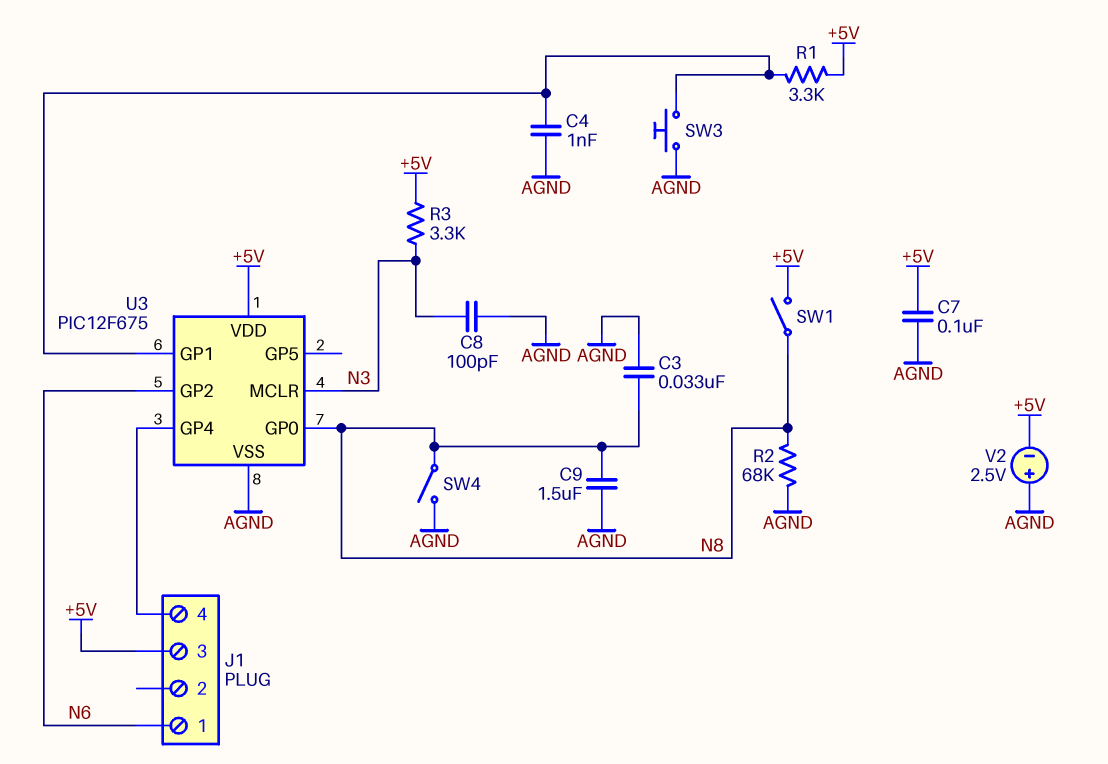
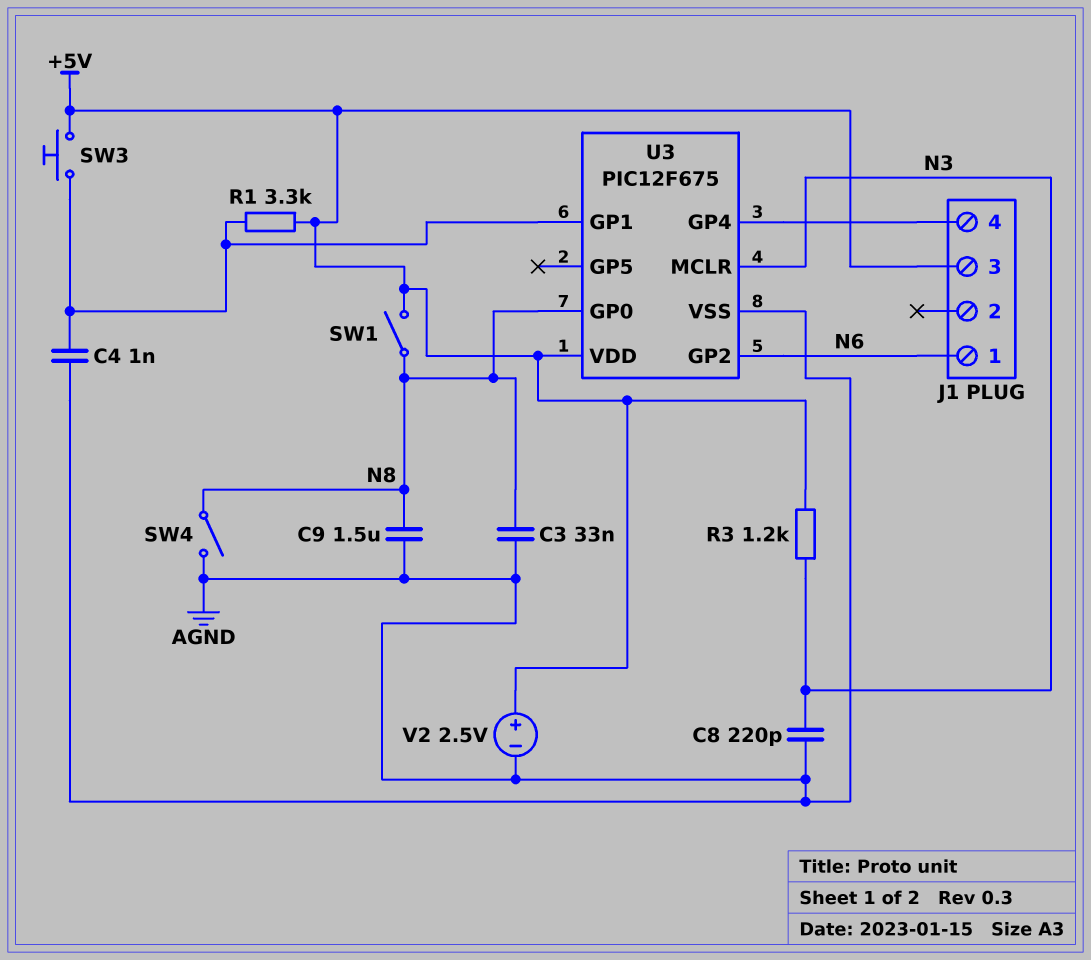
C7: 100nF (+5V, AGND) -> none
C8: 100pF (AGND, N3) -> 220pF (AGND, N3)
R2: 68k (AGND, N8) -> none
R3: 3.3k (+5V, N3) -> 1.2k (+5V, N3)
SW3: button (AGND, U3/GP1) -> button (+5V, U3/GP1)
V2: 2.5V (plus AGND, minus +5V) -> 2.5V (plus +5V, minus AGND)

